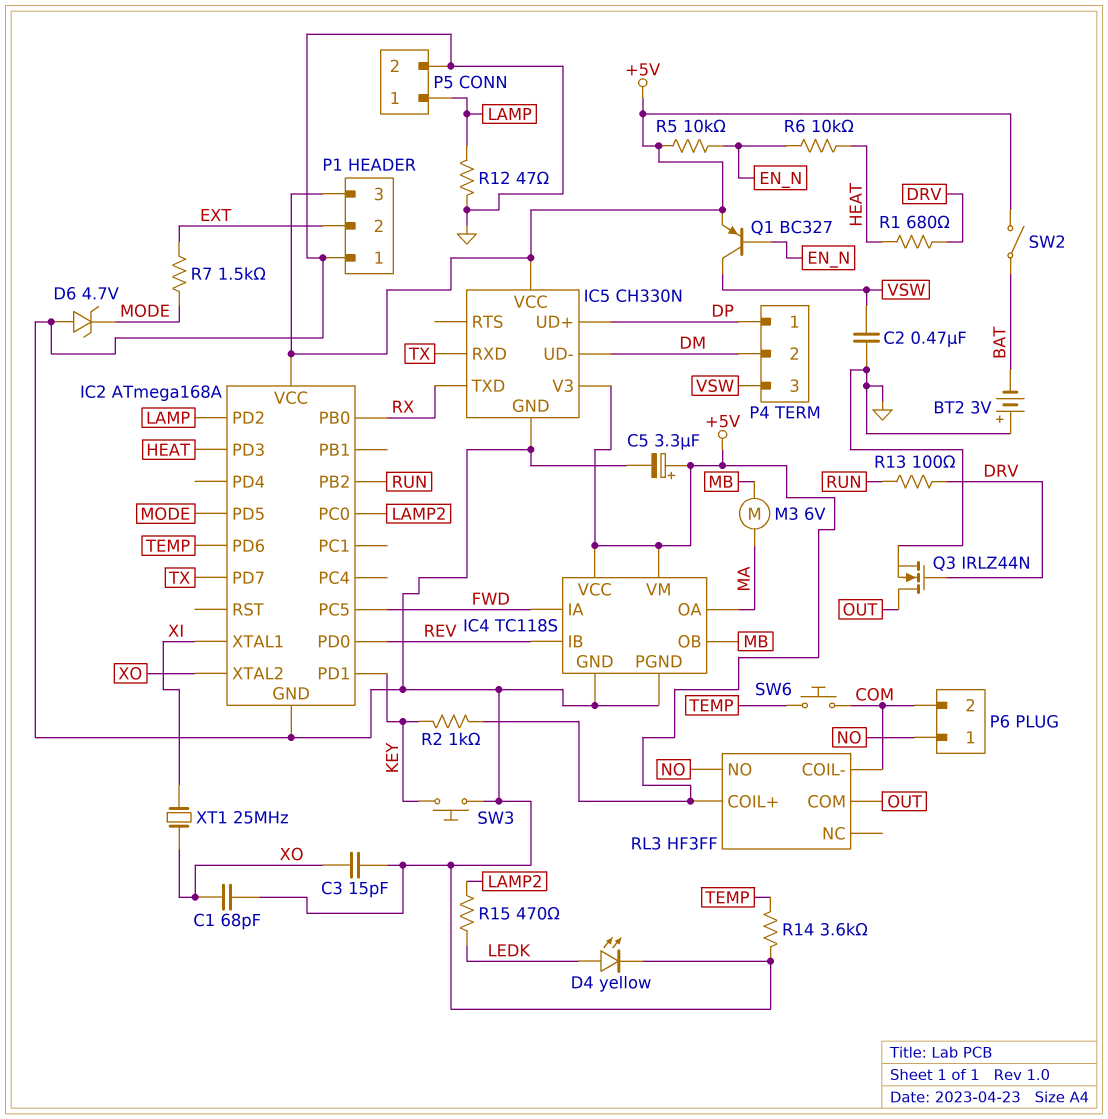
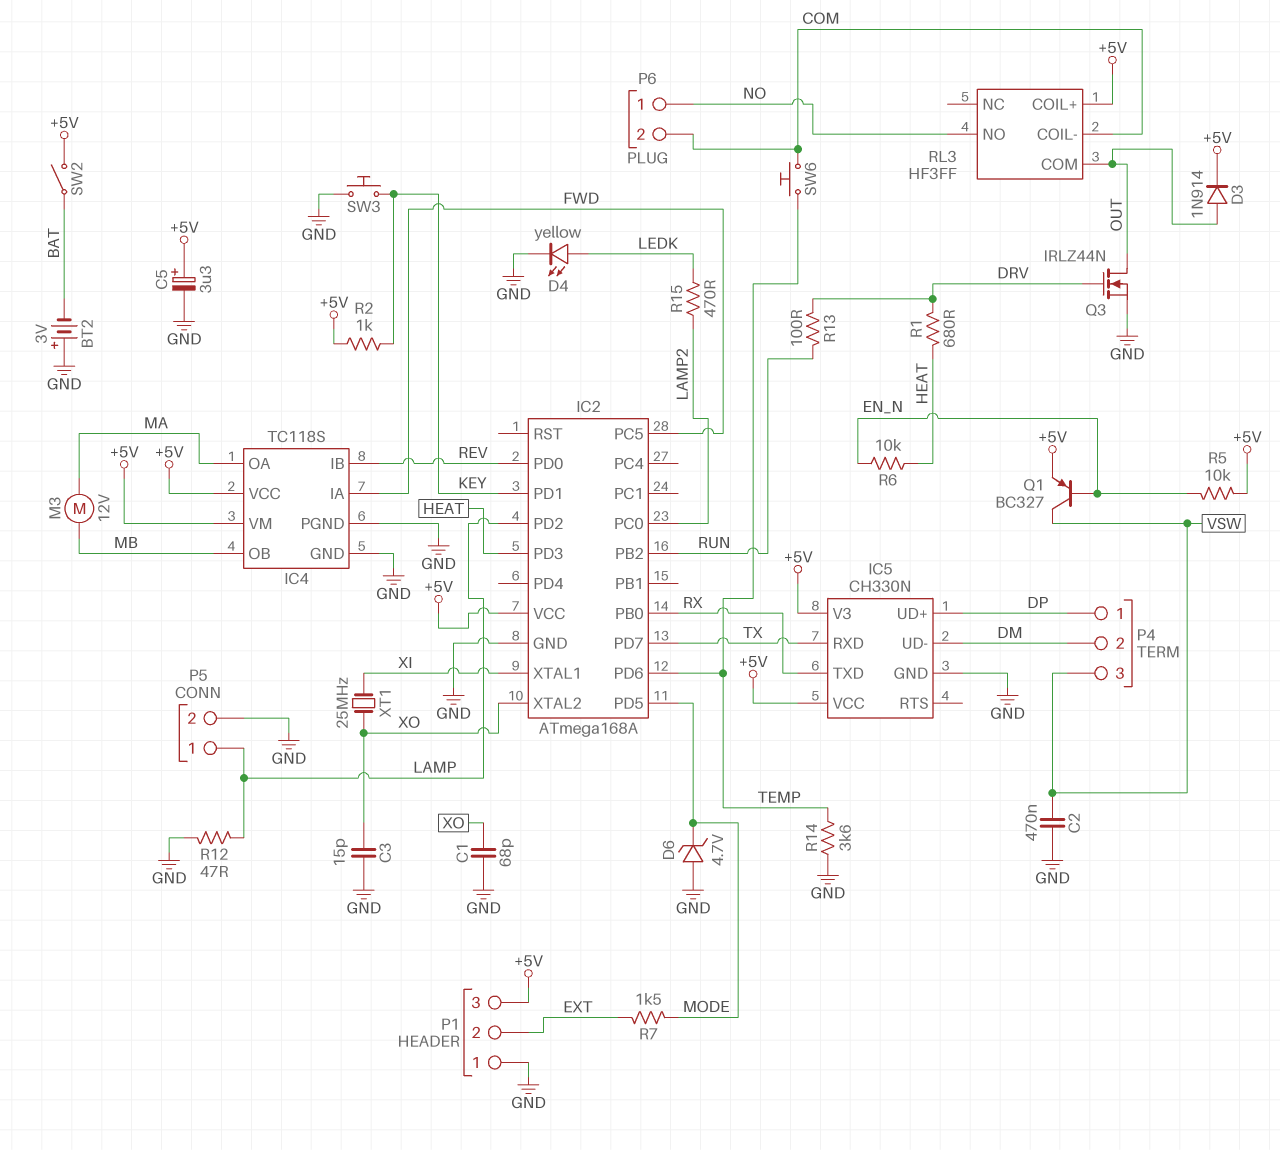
D3: none -> diode 1N914 (A OUT, K +5V)
M3: motor 6V (MA, MB) -> motor 12V (MA, MB)

